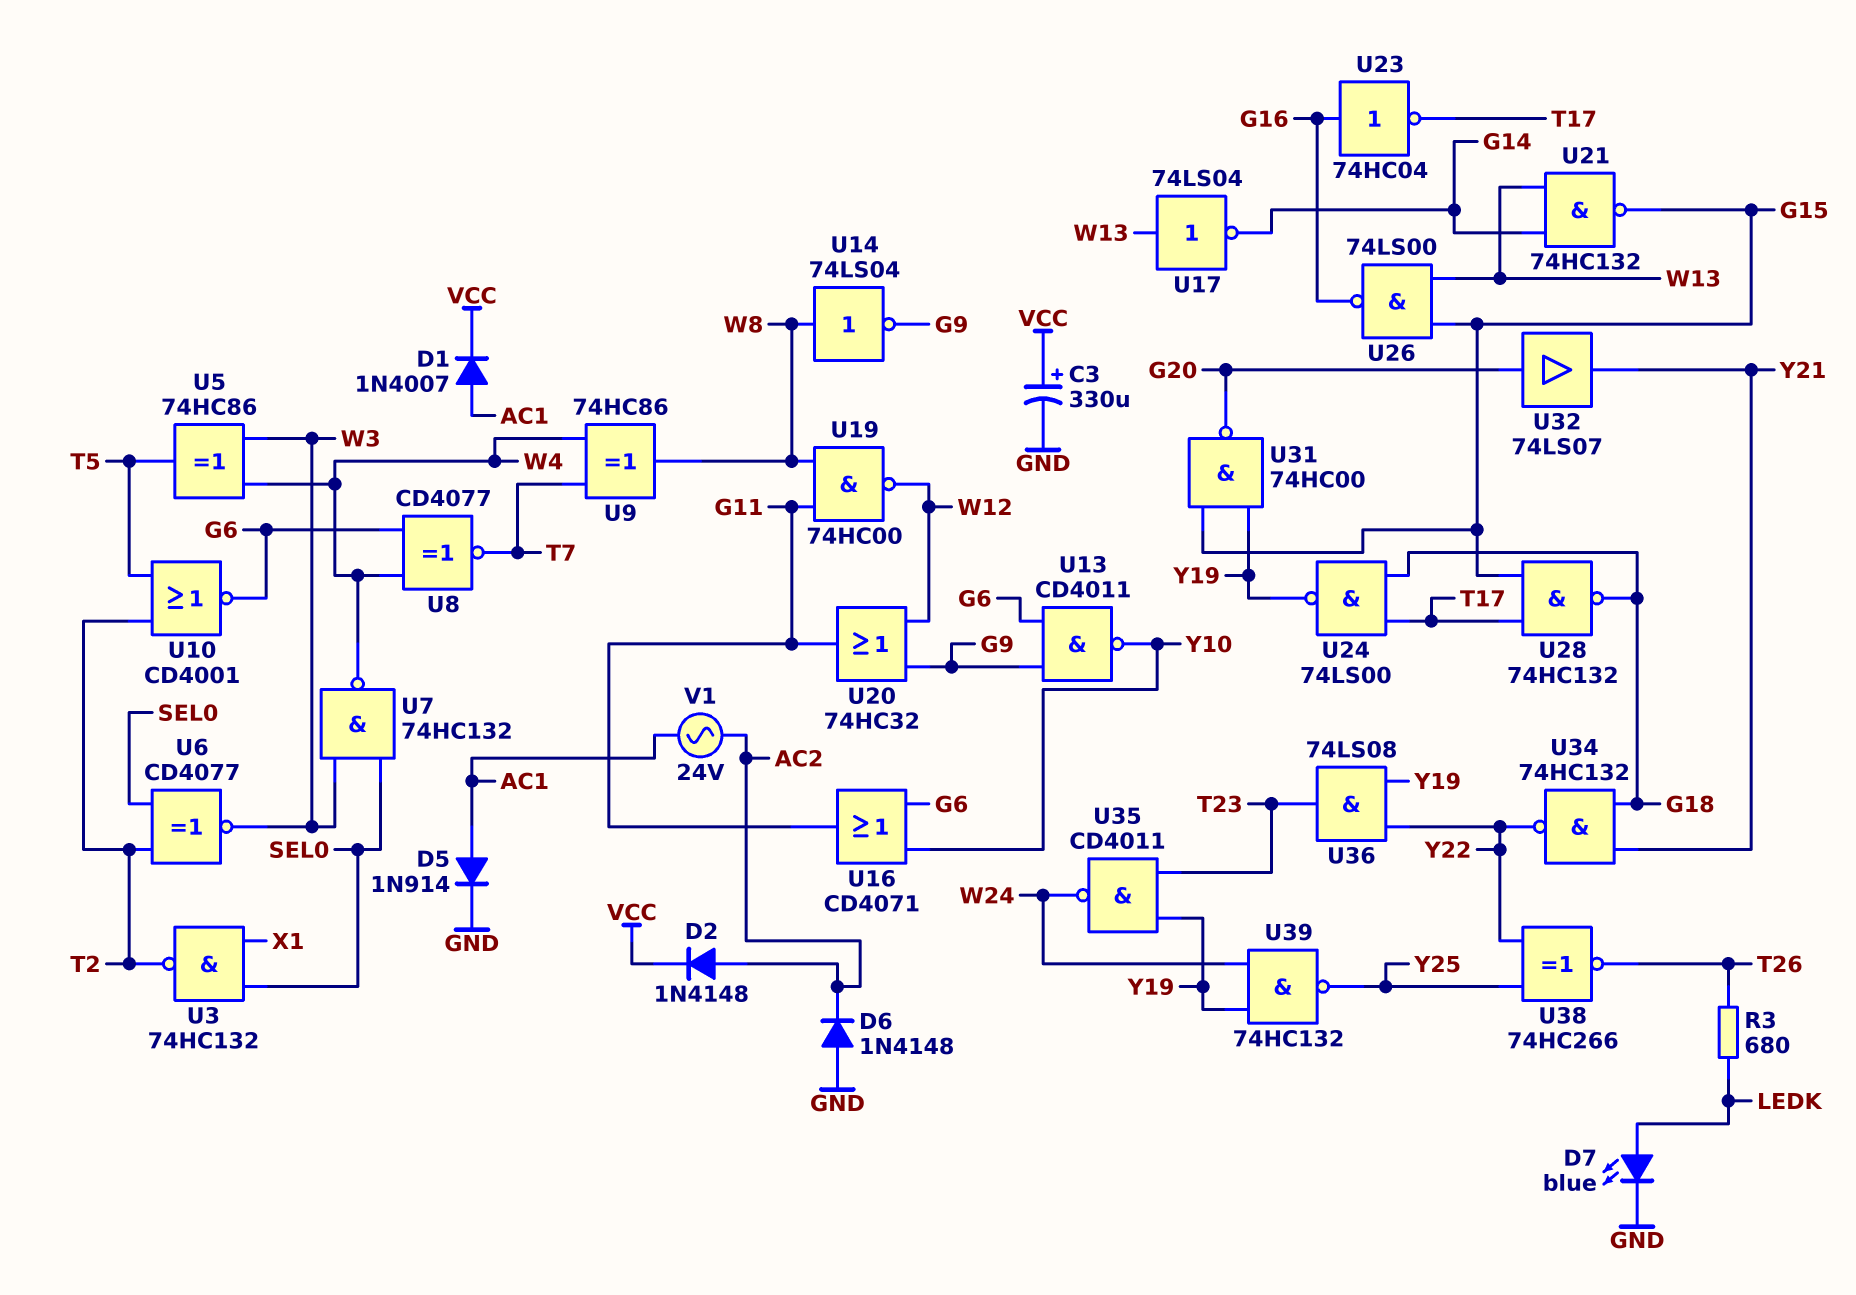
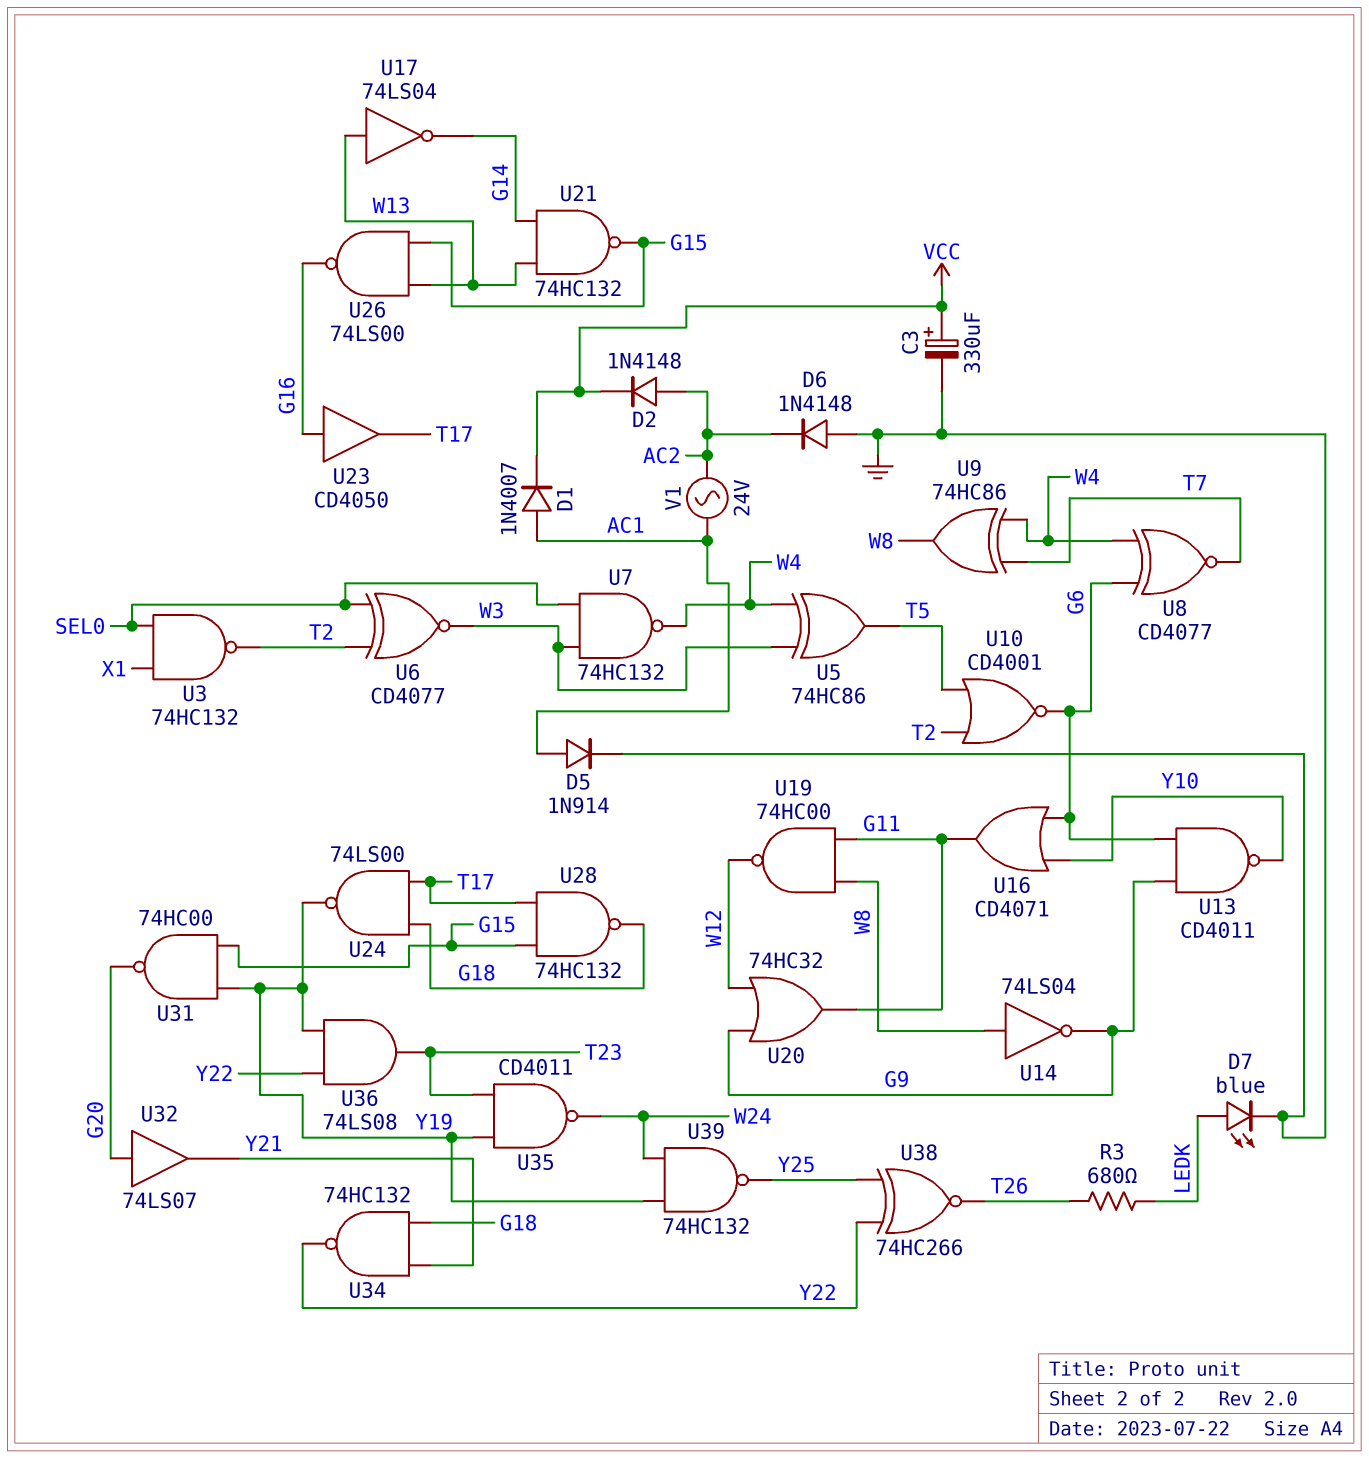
U23: NOT 74HC04 (in G16, out T17) -> buffer CD4050 (in G16, out T17)

